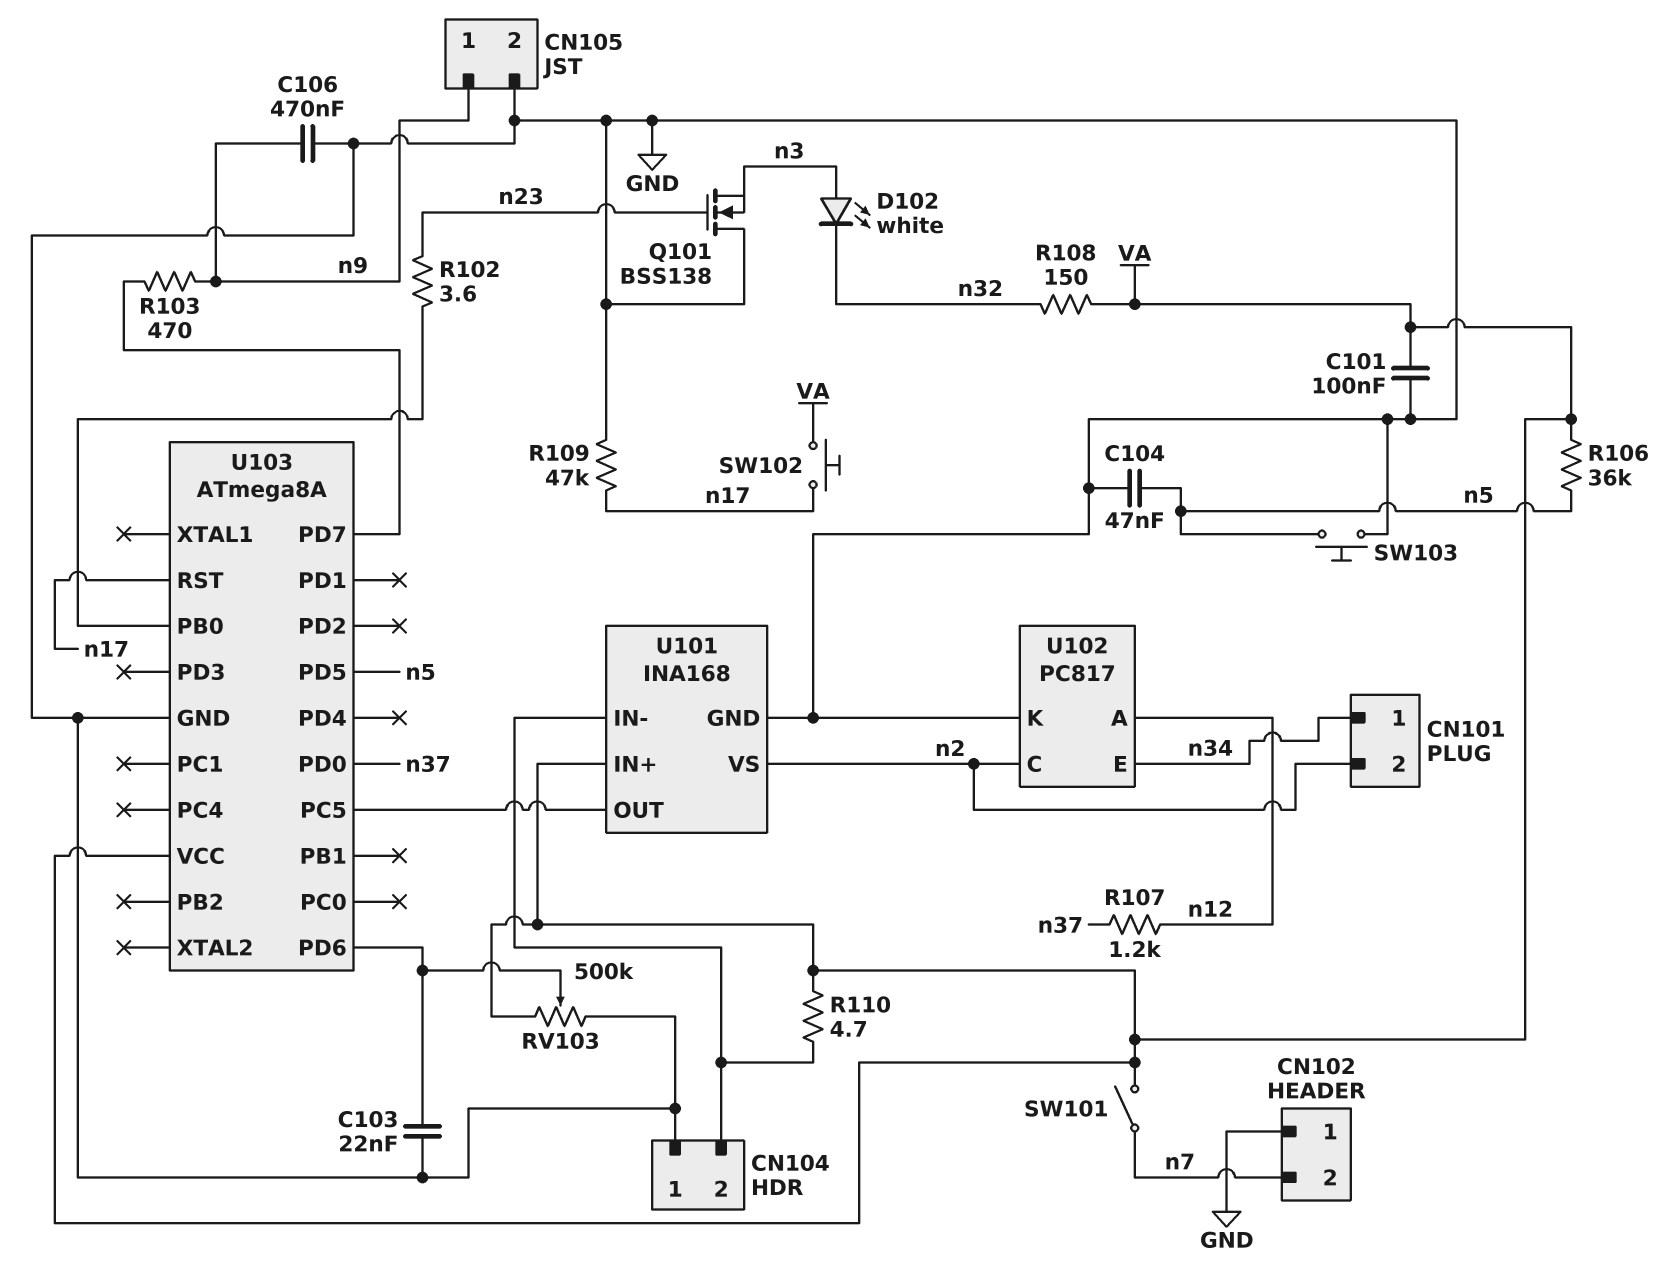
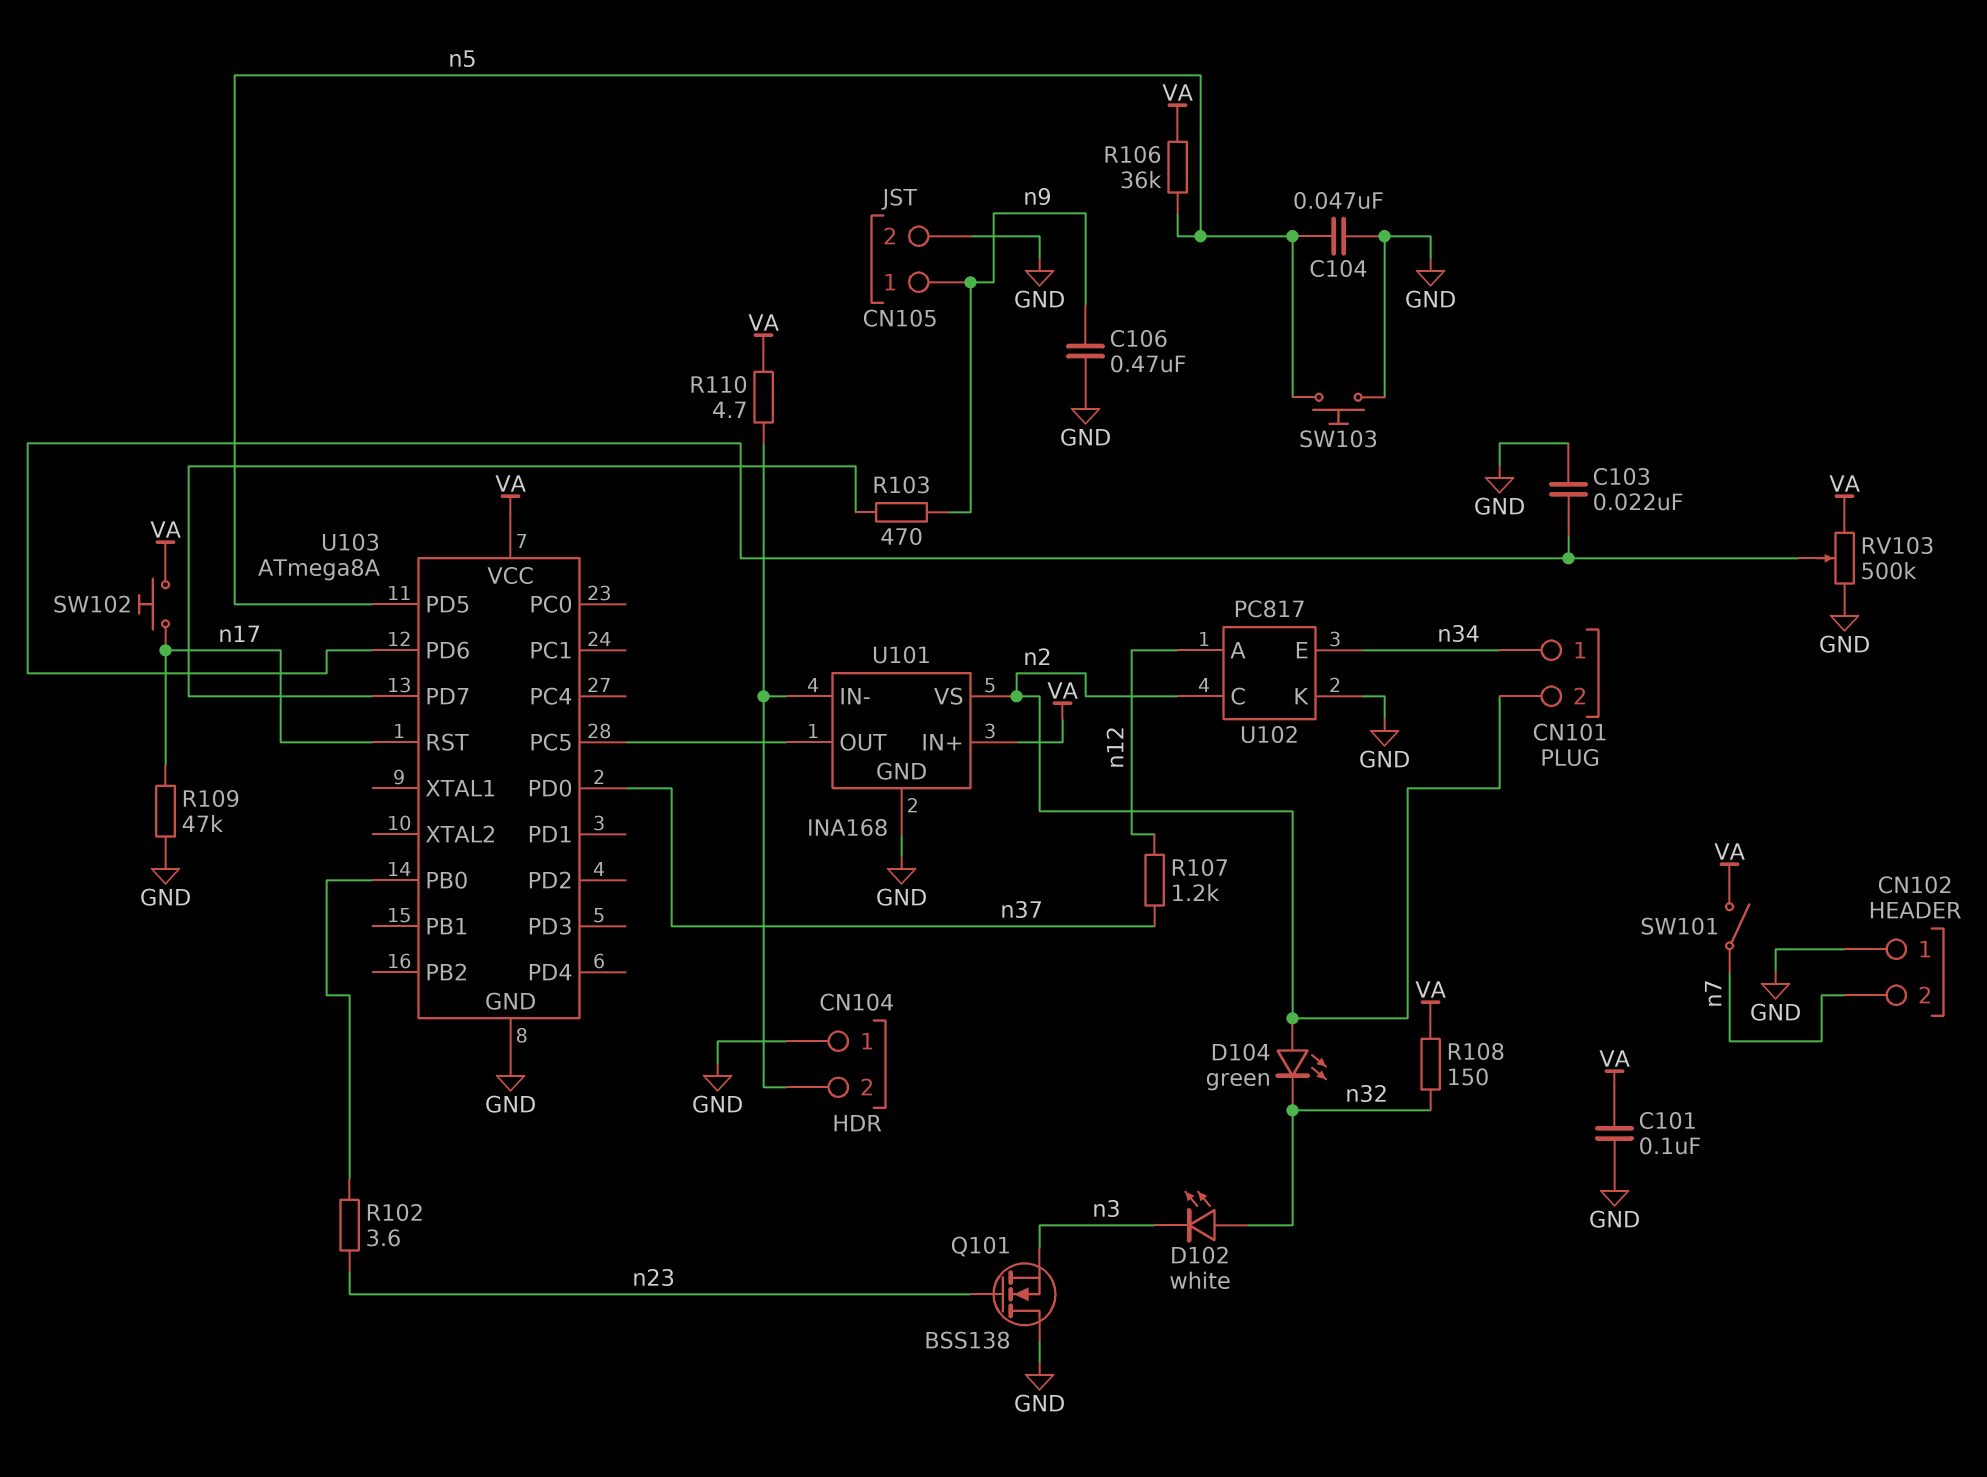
D102: LED white (A n3, K n32) -> LED white (A n32, K n3)
D104: none -> LED green (A n2, K n32)

